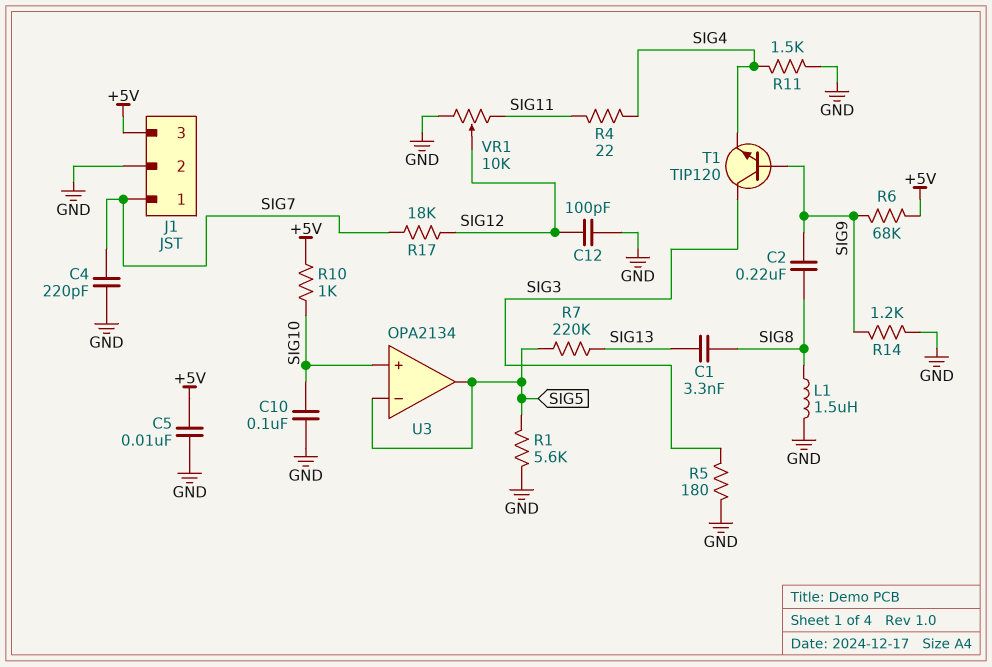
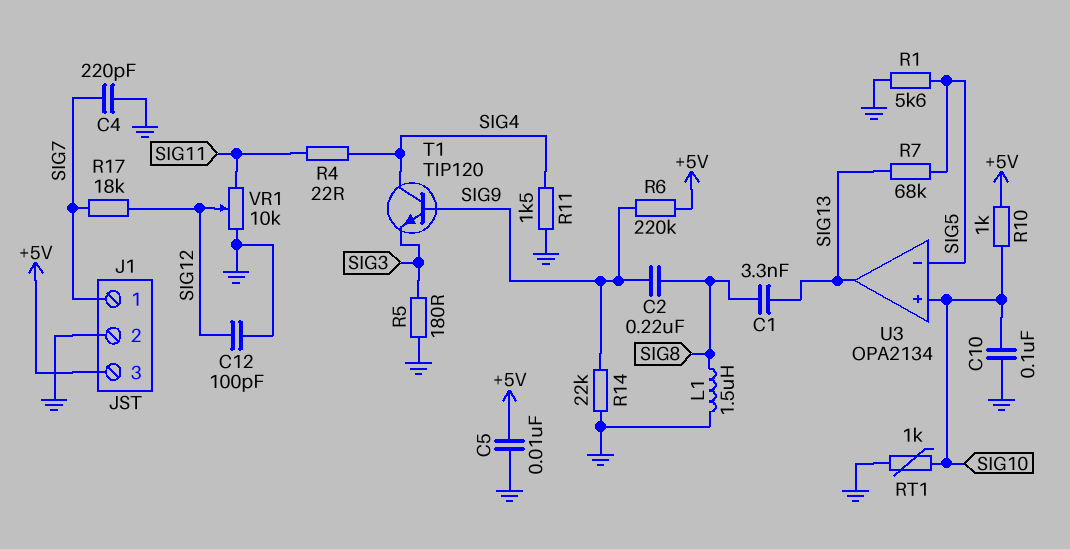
R6: 68k (+5V, SIG9) -> 220k (+5V, SIG9)
R7: 220k (SIG5, SIG13) -> 68k (SIG5, SIG13)
R14: 1.2k (GND, SIG9) -> 22k (GND, SIG9)
RT1: none -> 1k (GND, SIG10)
T1: NPN TIP120 (B SIG9, C SIG3, E SIG4) -> NPN TIP120 (B SIG9, C SIG4, E SIG3)
U3 pin out: SIG5 -> SIG13

